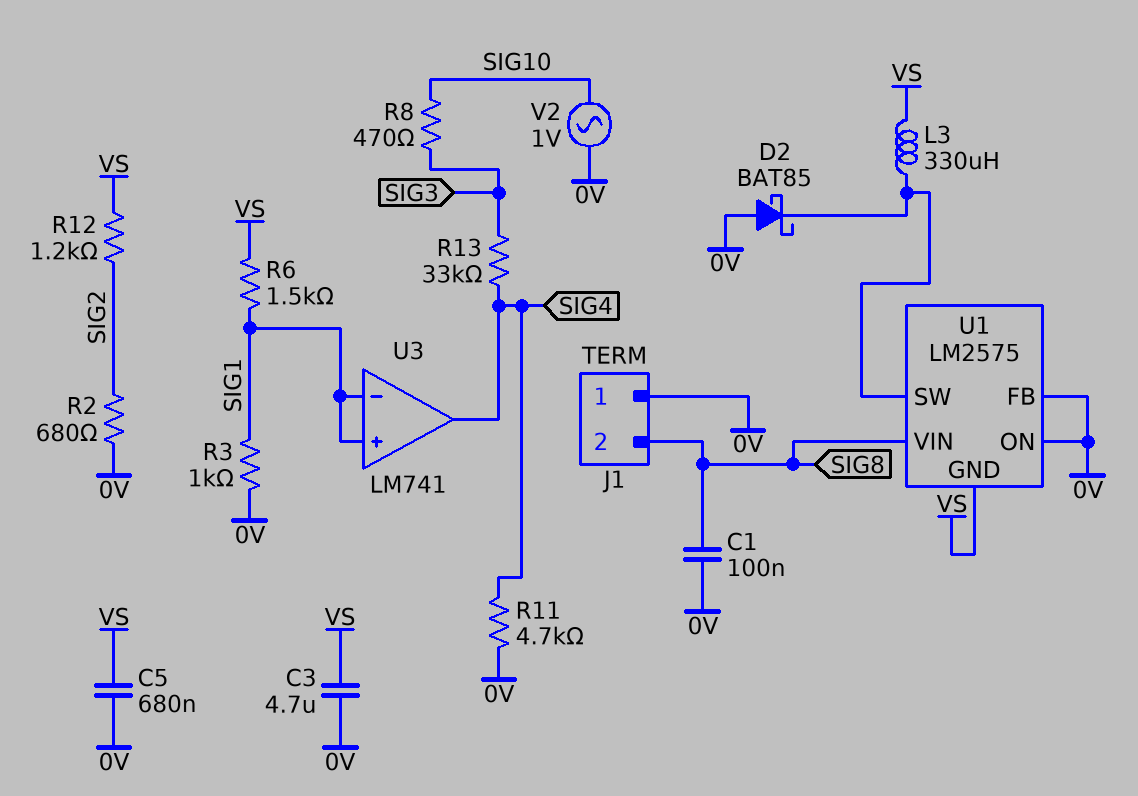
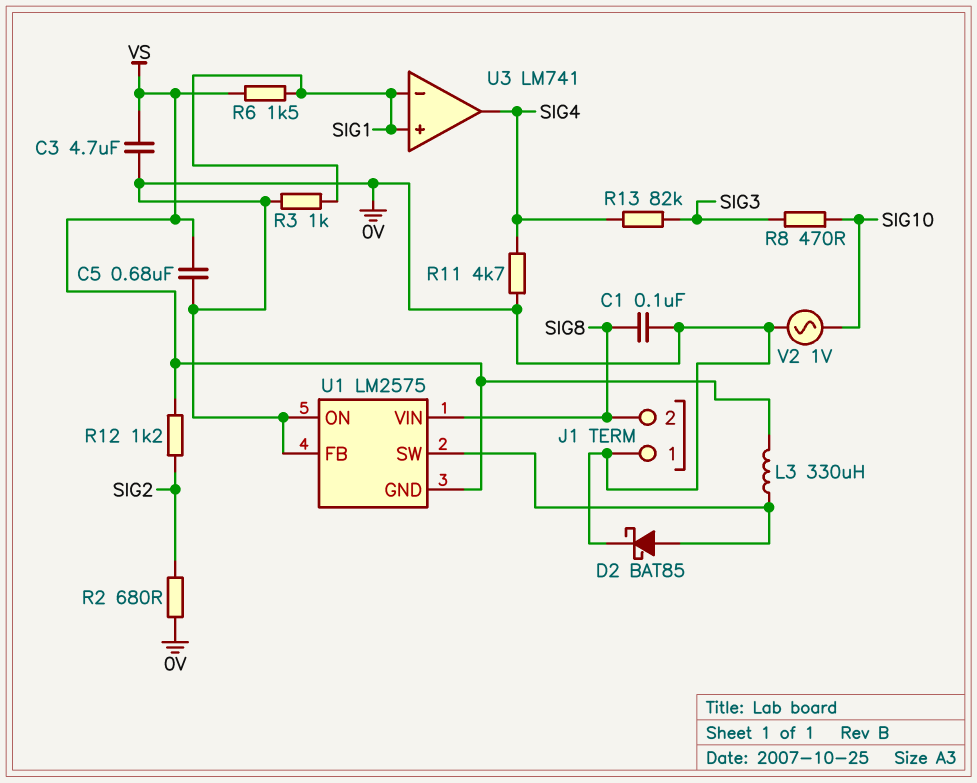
D2: schottky BAT85 (A 0V, K U1/SW) -> schottky BAT85 (A U1/SW, K 0V)
R13: 33k (SIG3, SIG4) -> 82k (SIG3, SIG4)

